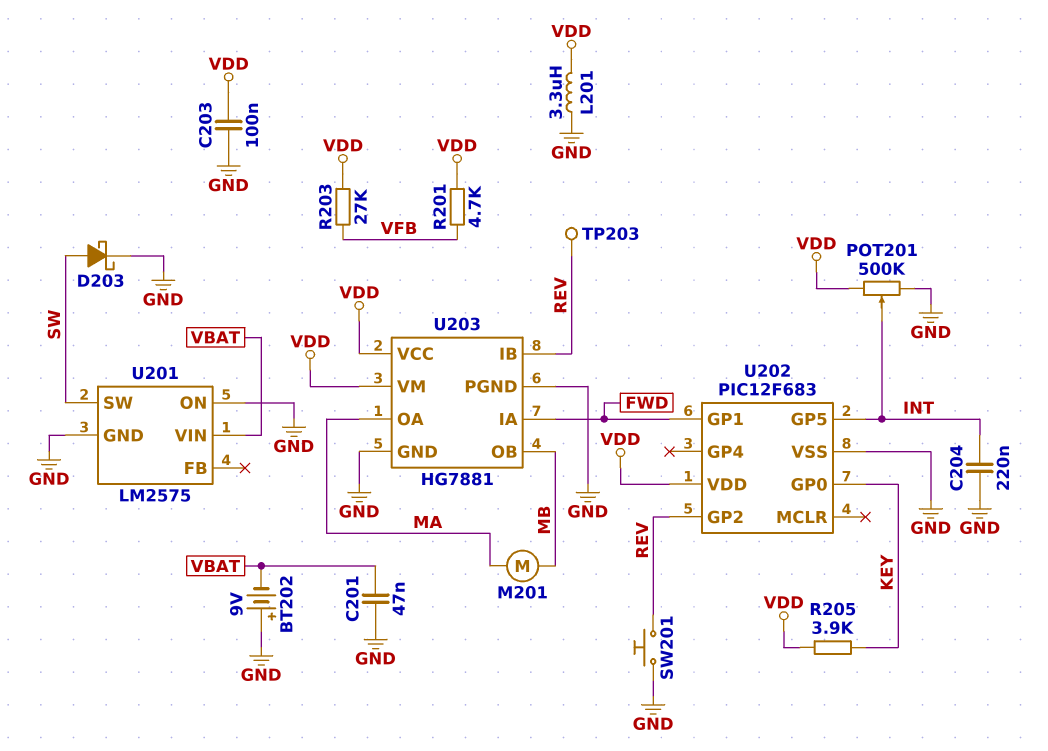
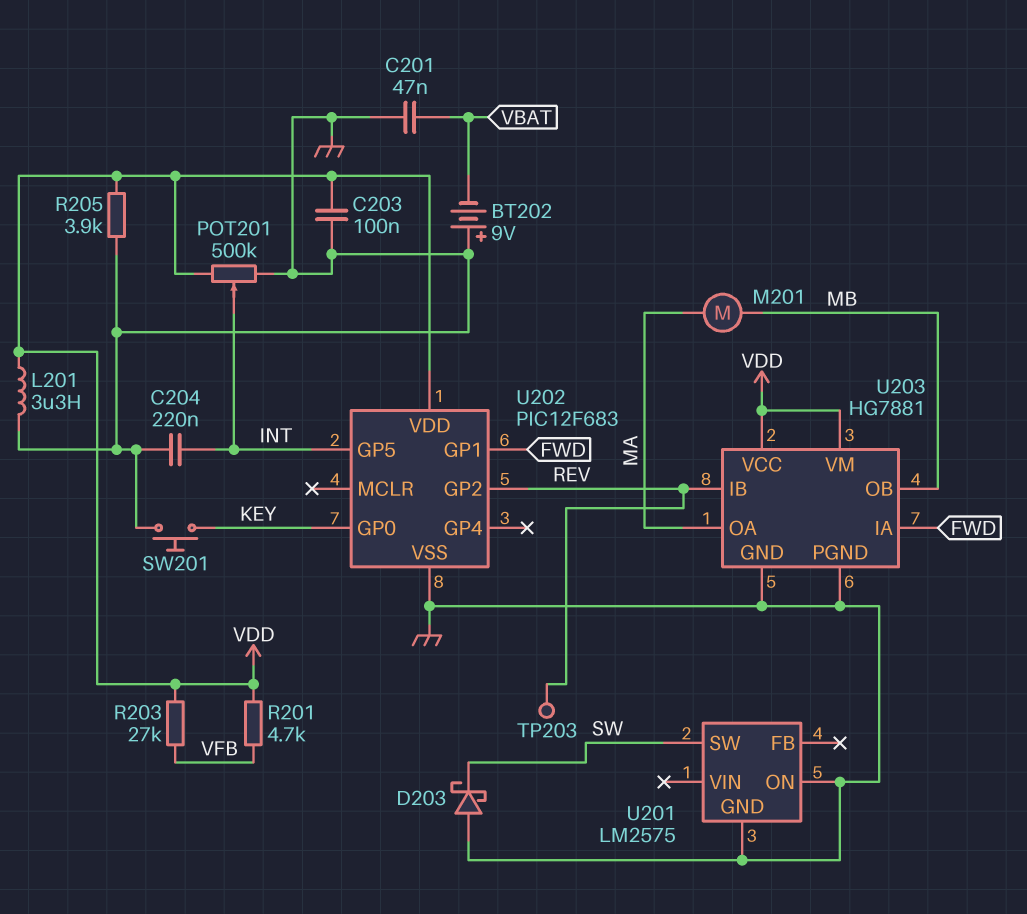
D203: schottky (A SW, K GND) -> schottky (A GND, K SW)
R205: 3.9k (KEY, VDD) -> 3.9k (GND, VDD)
SW201: button (GND, REV) -> button (GND, KEY)
U201 pin VIN: VBAT -> none

